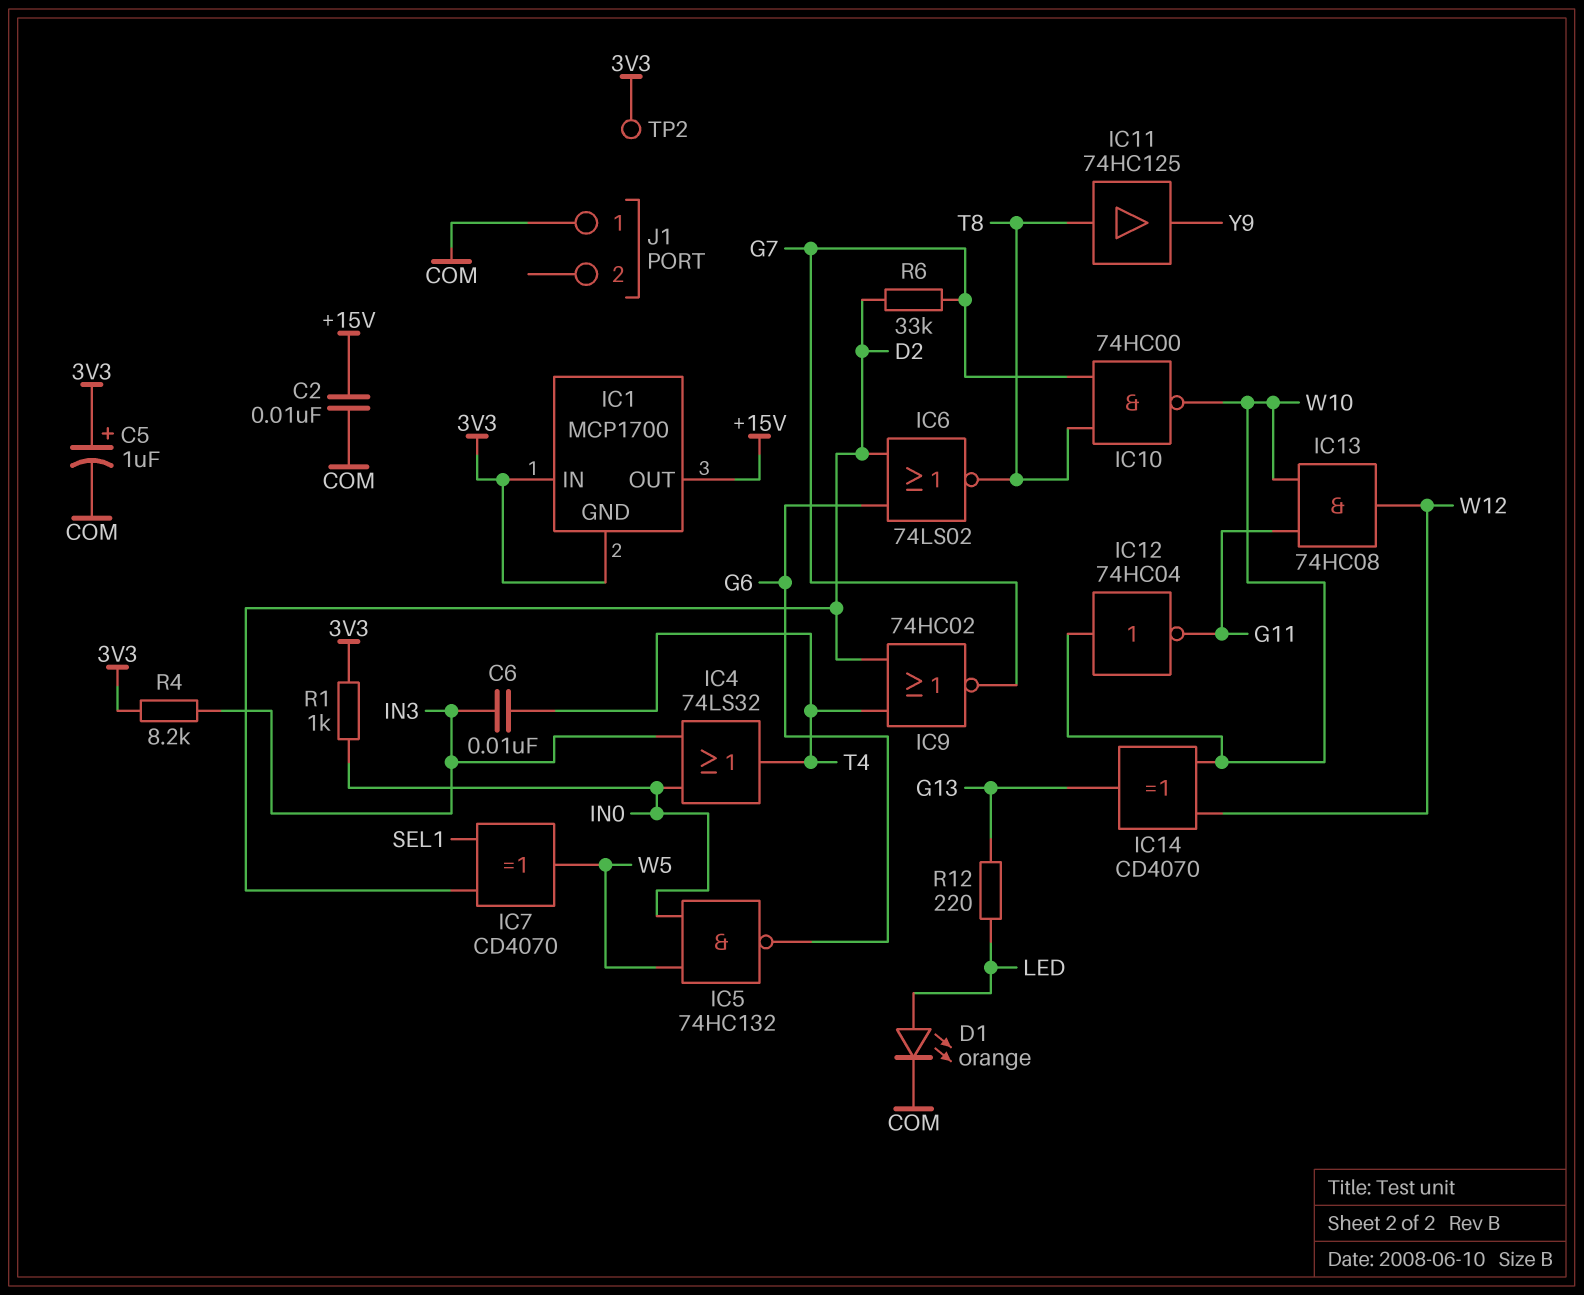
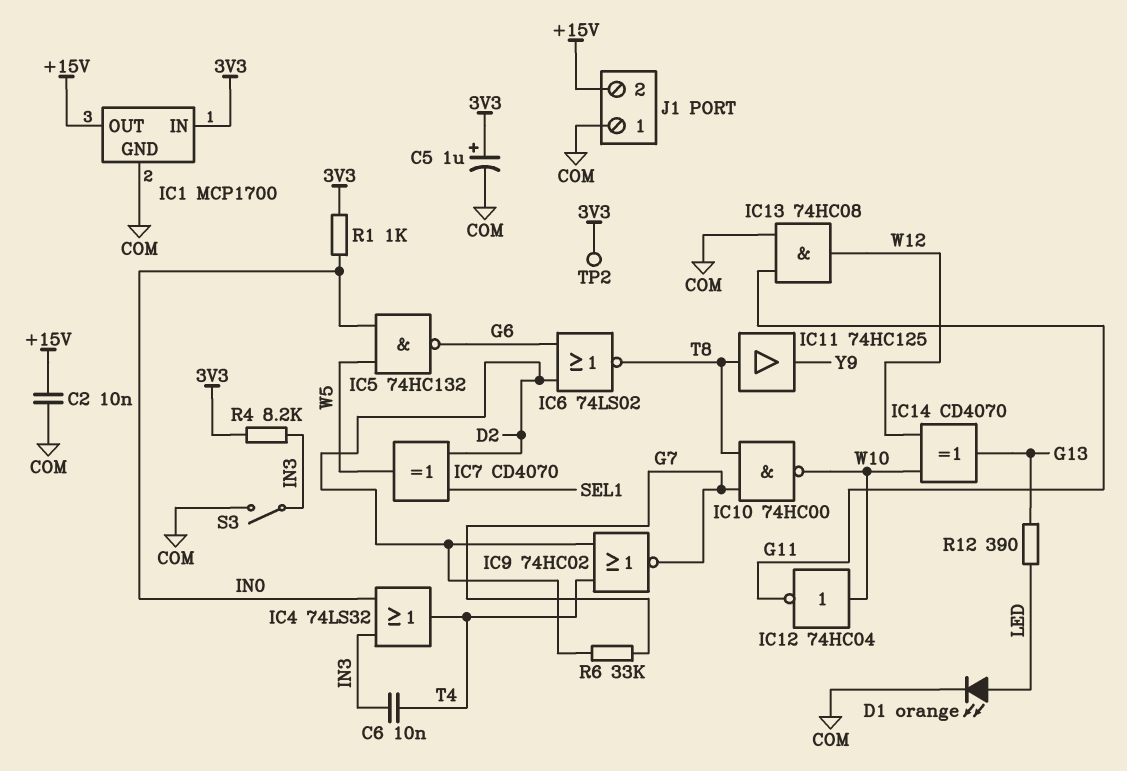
IC1 pin GND: 3V3 -> COM
IC13: AND 74HC08 (in G11, in W10, out W12) -> AND 74HC08 (in COM, in G11, out W12)
J1 pin 2: none -> +15V
R12: 220 (G13, LED) -> 390 (G13, LED)
S3: none -> switch (COM, IN3)

